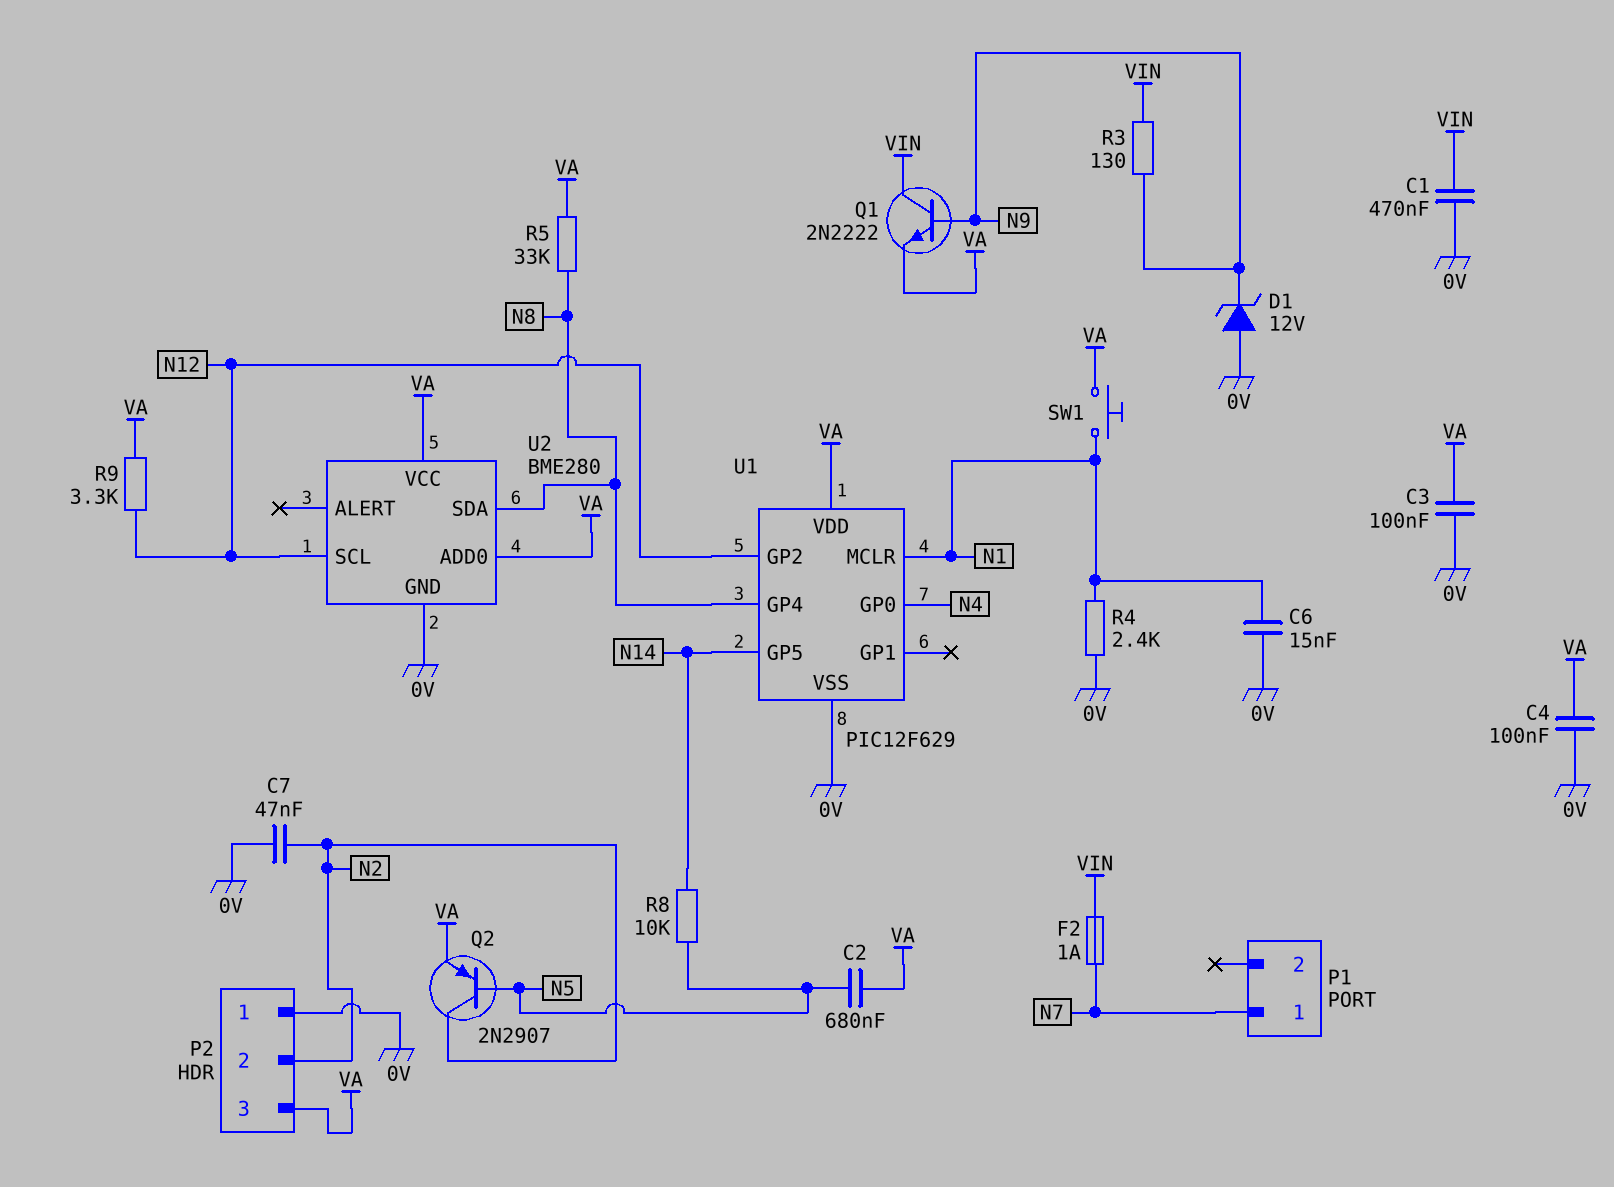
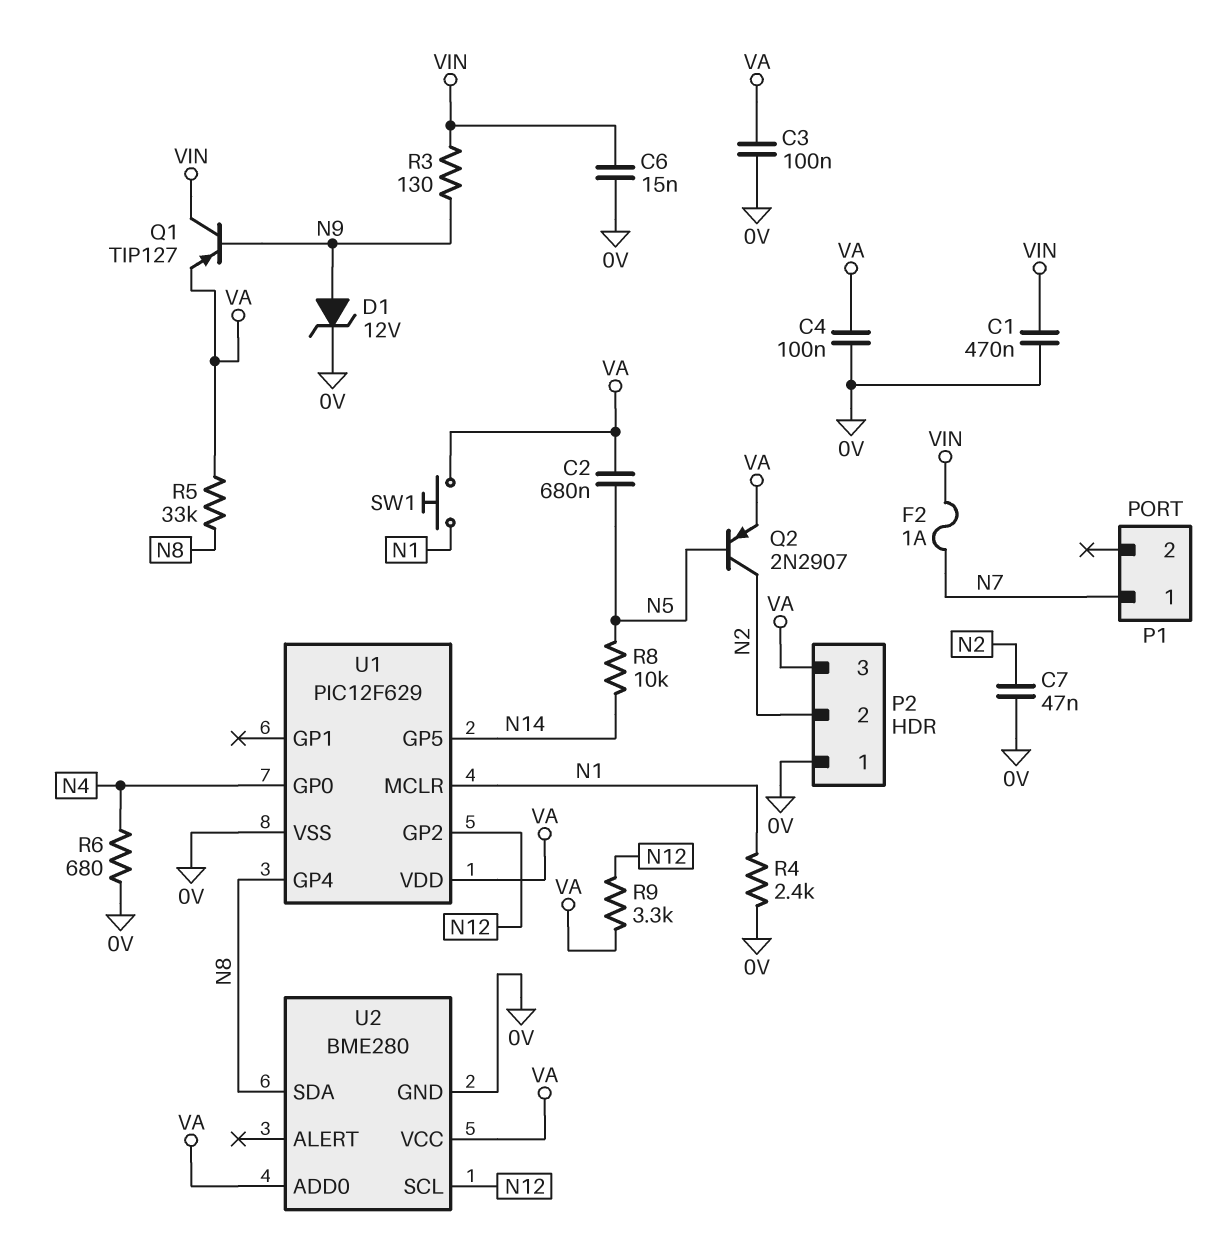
C6: 15nF (0V, N1) -> 15nF (0V, VIN)
D1: zener 12V (A 0V, K N9) -> zener 12V (A N9, K 0V)
Q1: NPN 2N2222 (B N9, C VIN, E VA) -> PNP TIP127 (B N9, C VIN, E VA)
R6: none -> 680 (0V, N4)

